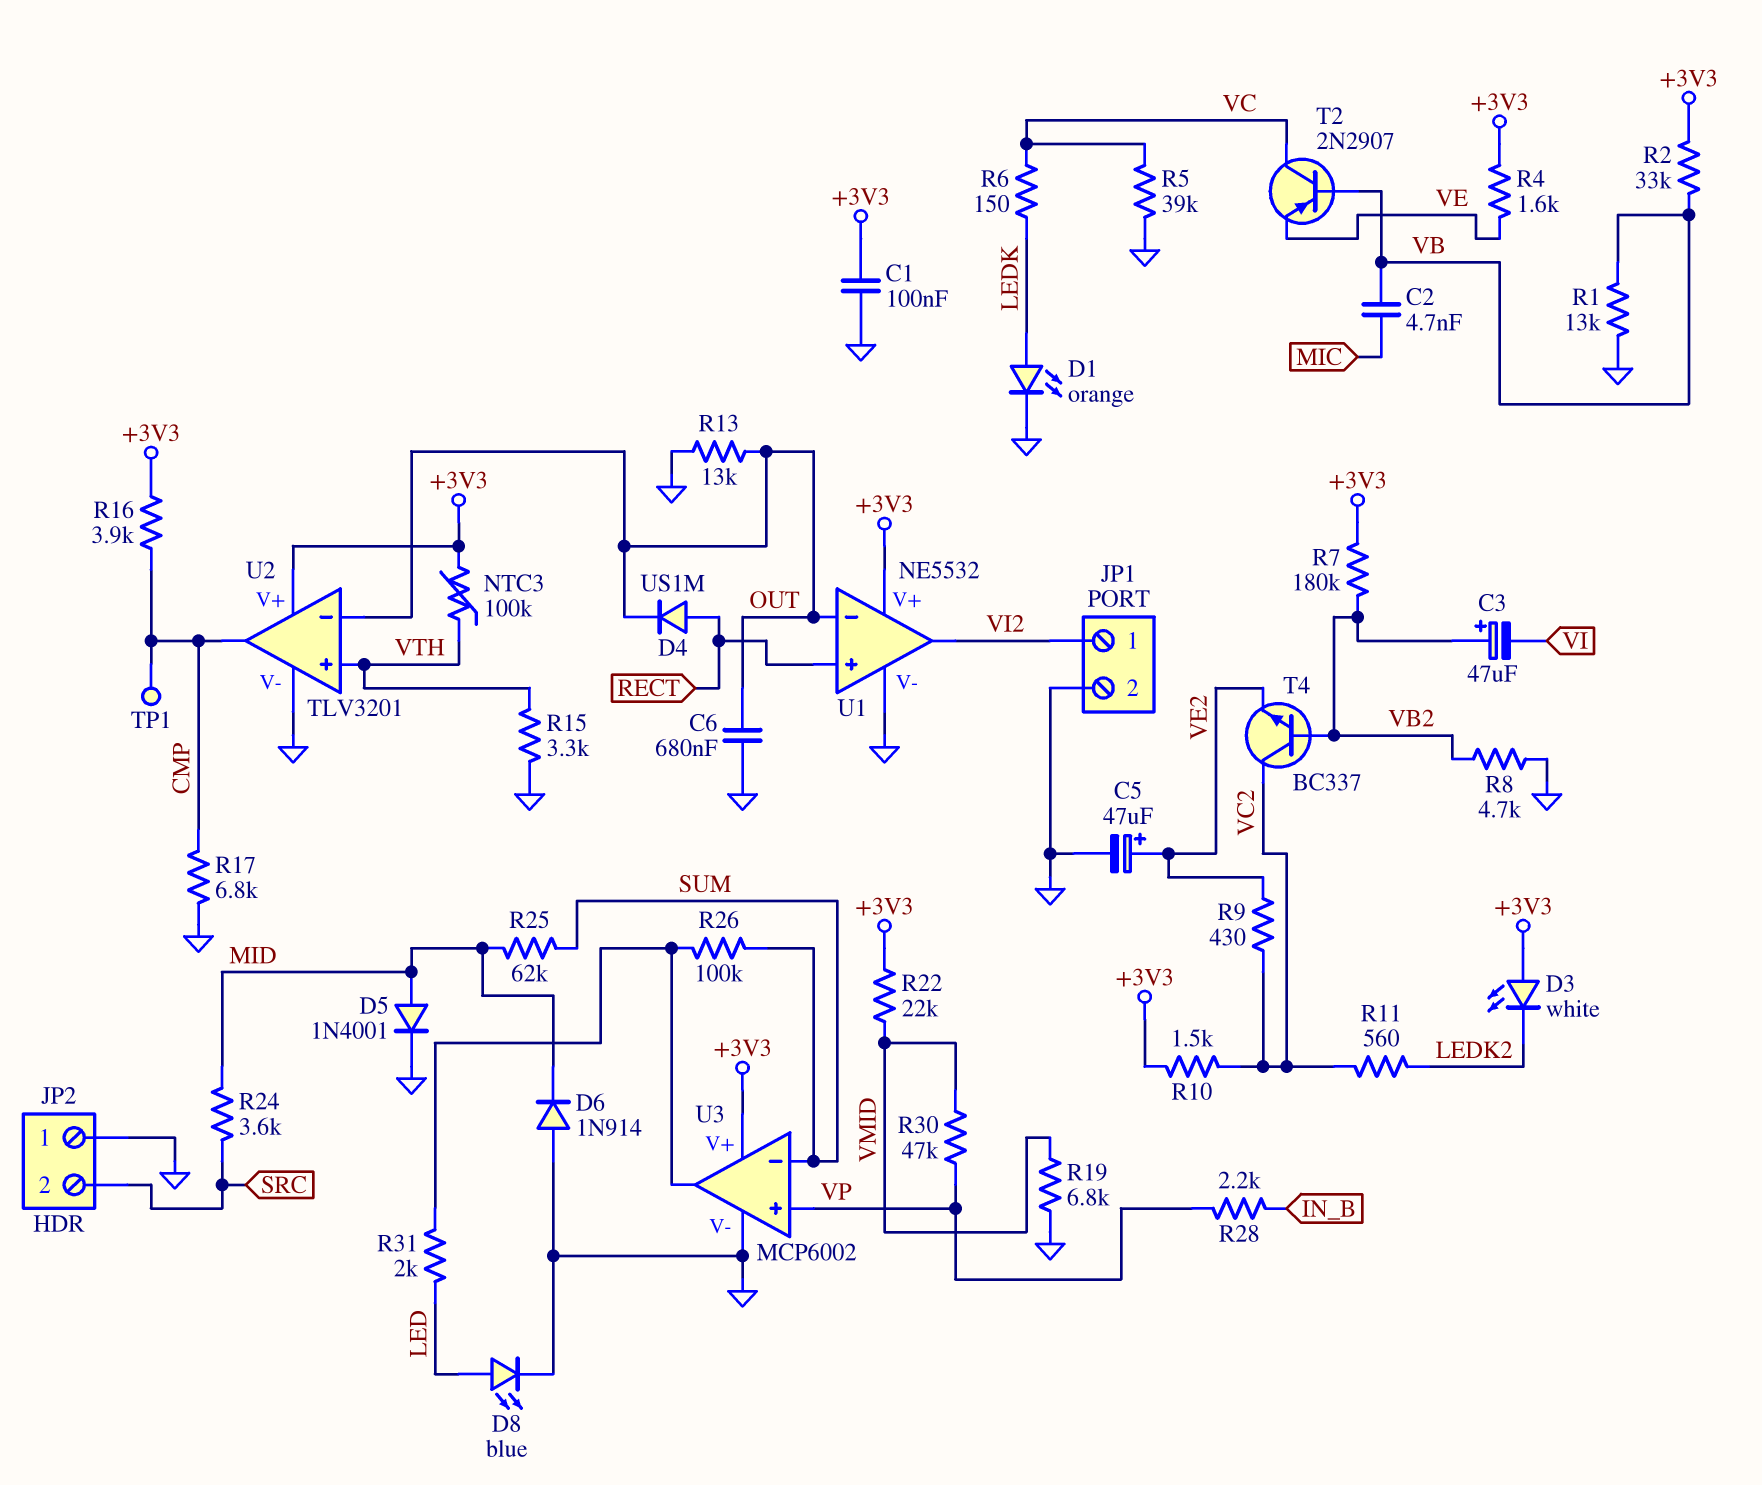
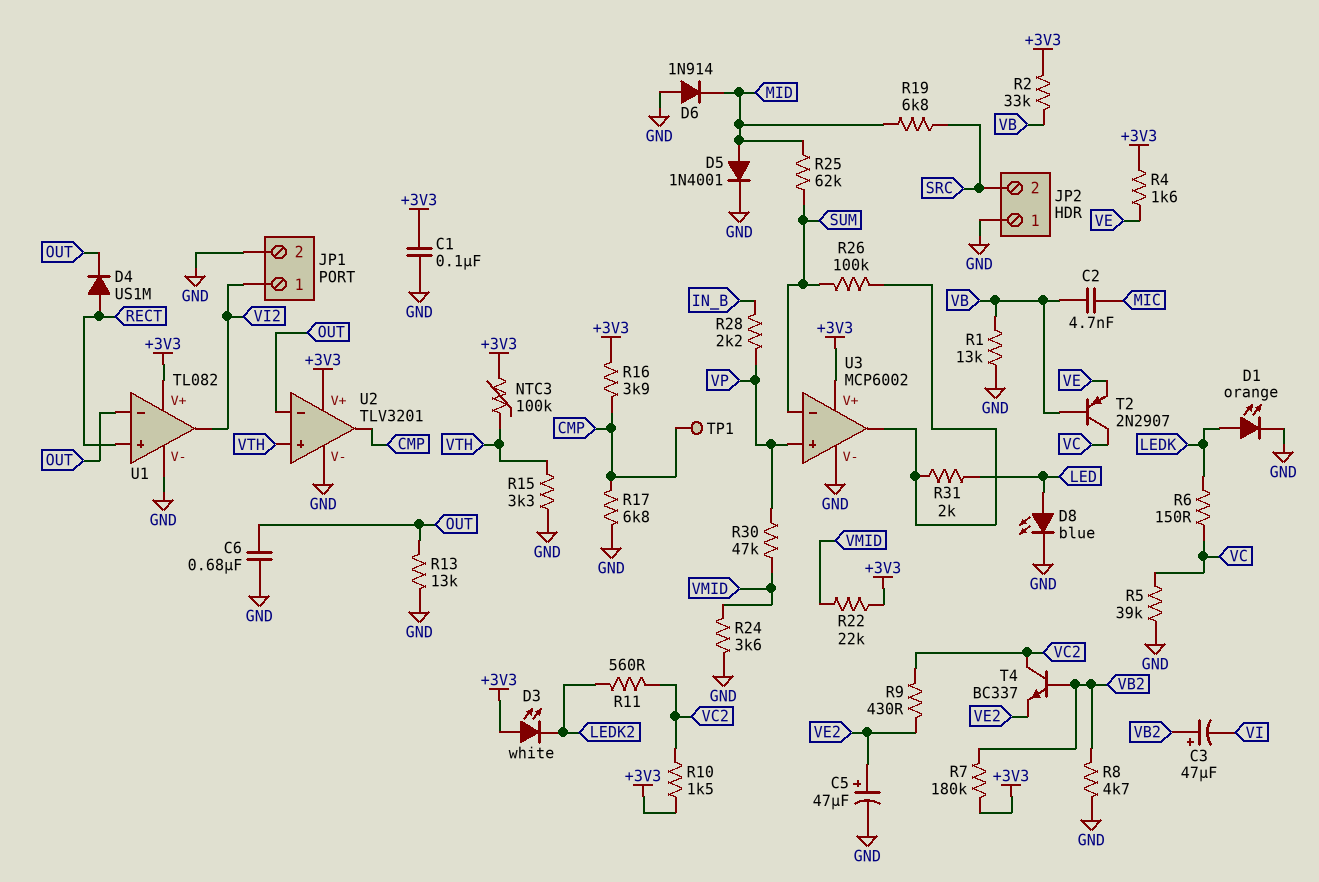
R19: 6.8k (GND, VMID) -> 6.8k (MID, SRC)
R24: 3.6k (MID, SRC) -> 3.6k (GND, VMID)
U1: NE5532 -> TL082

